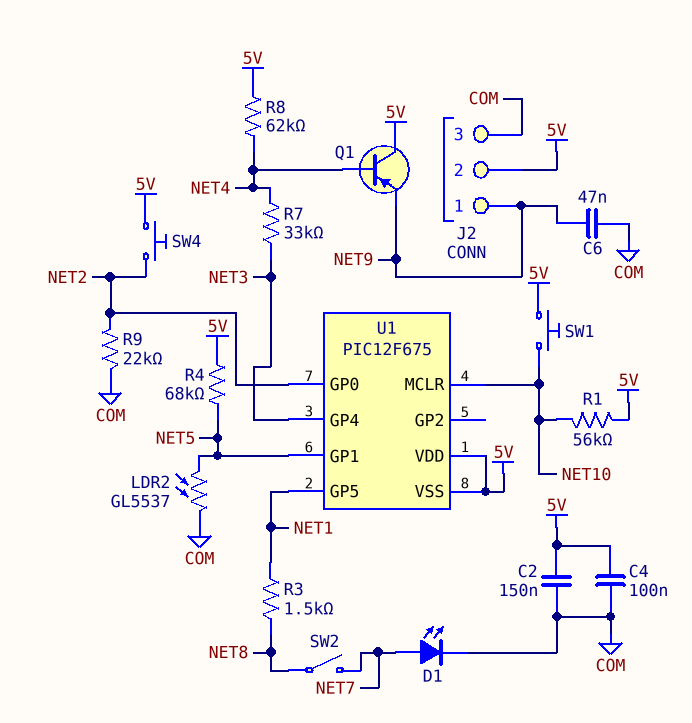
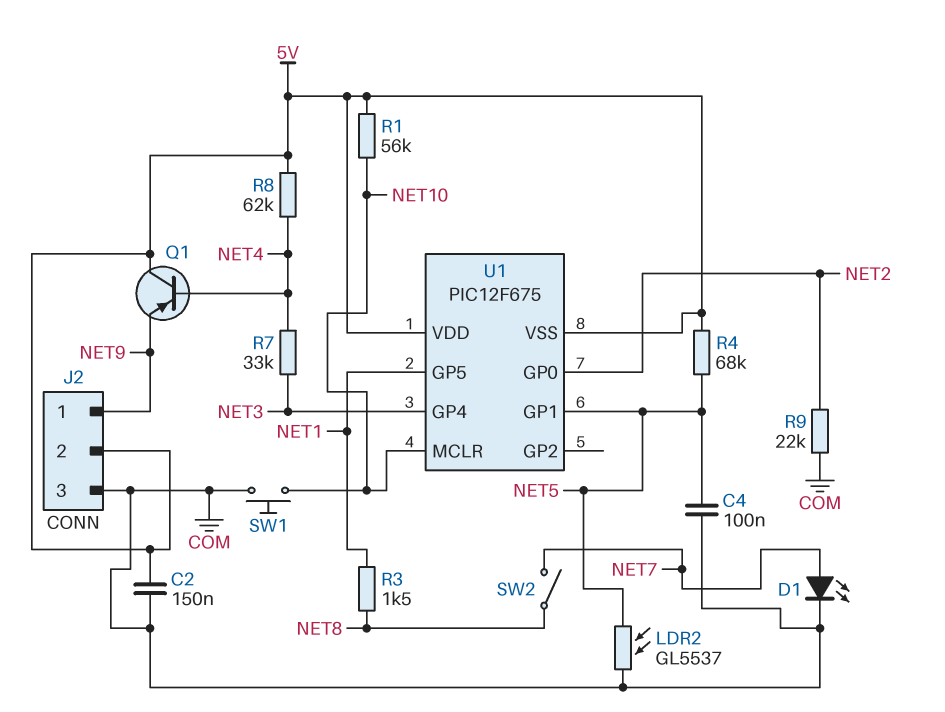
C4: 100nF (5V, COM) -> 100nF (COM, NET5)
C6: 47nF (COM, NET9) -> none
SW1: button (5V, NET10) -> button (COM, NET10)
SW4: button (5V, NET2) -> none

